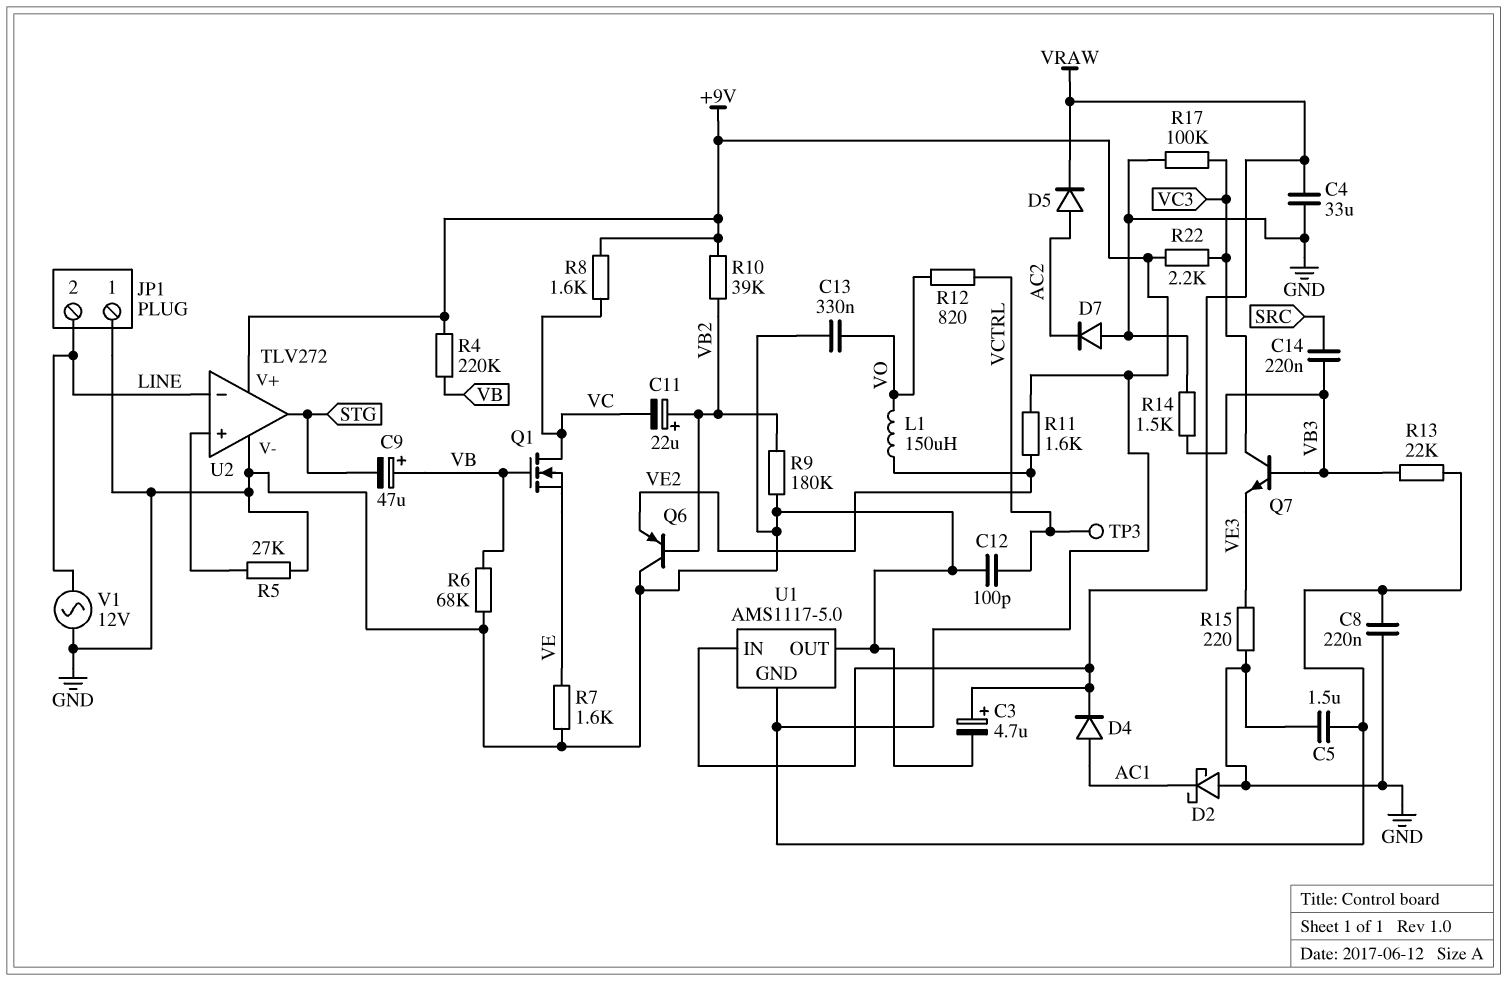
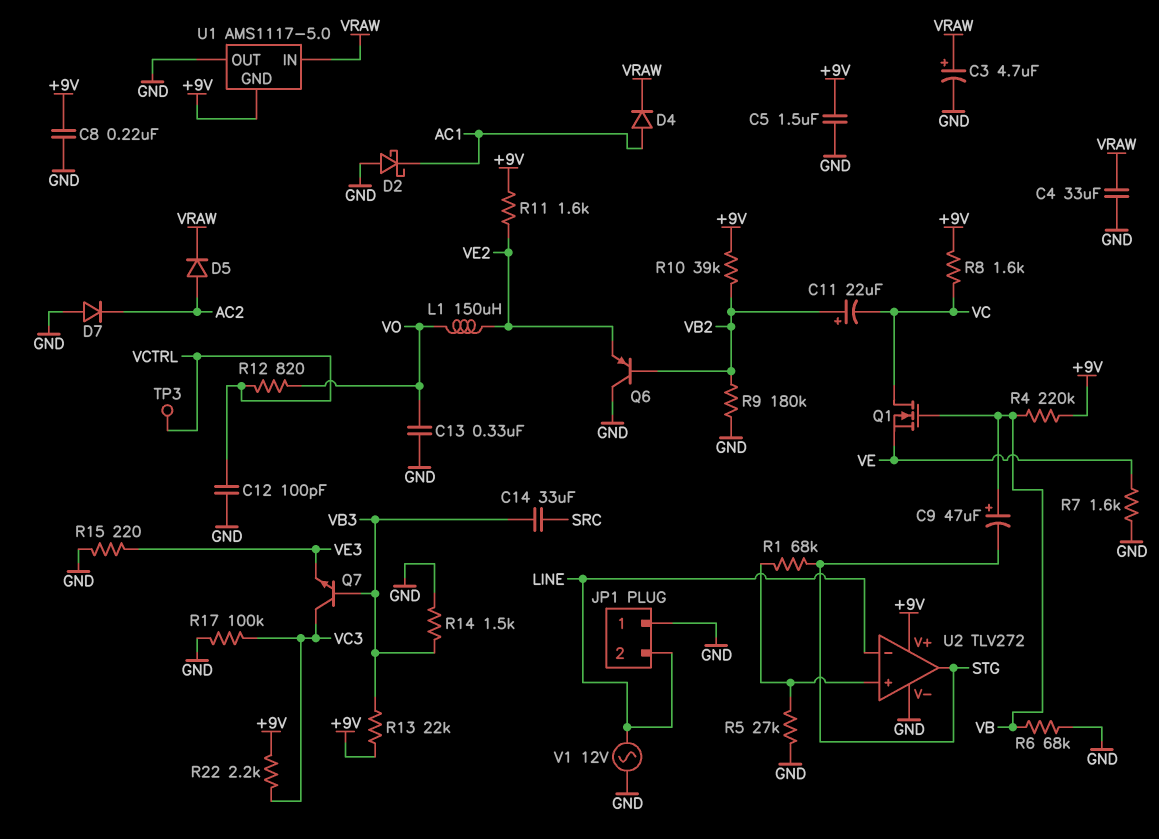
C14: 220nF (SRC, VB3) -> 33uF (SRC, VB3)
R1: none -> 68k (STG, U2/in+)

